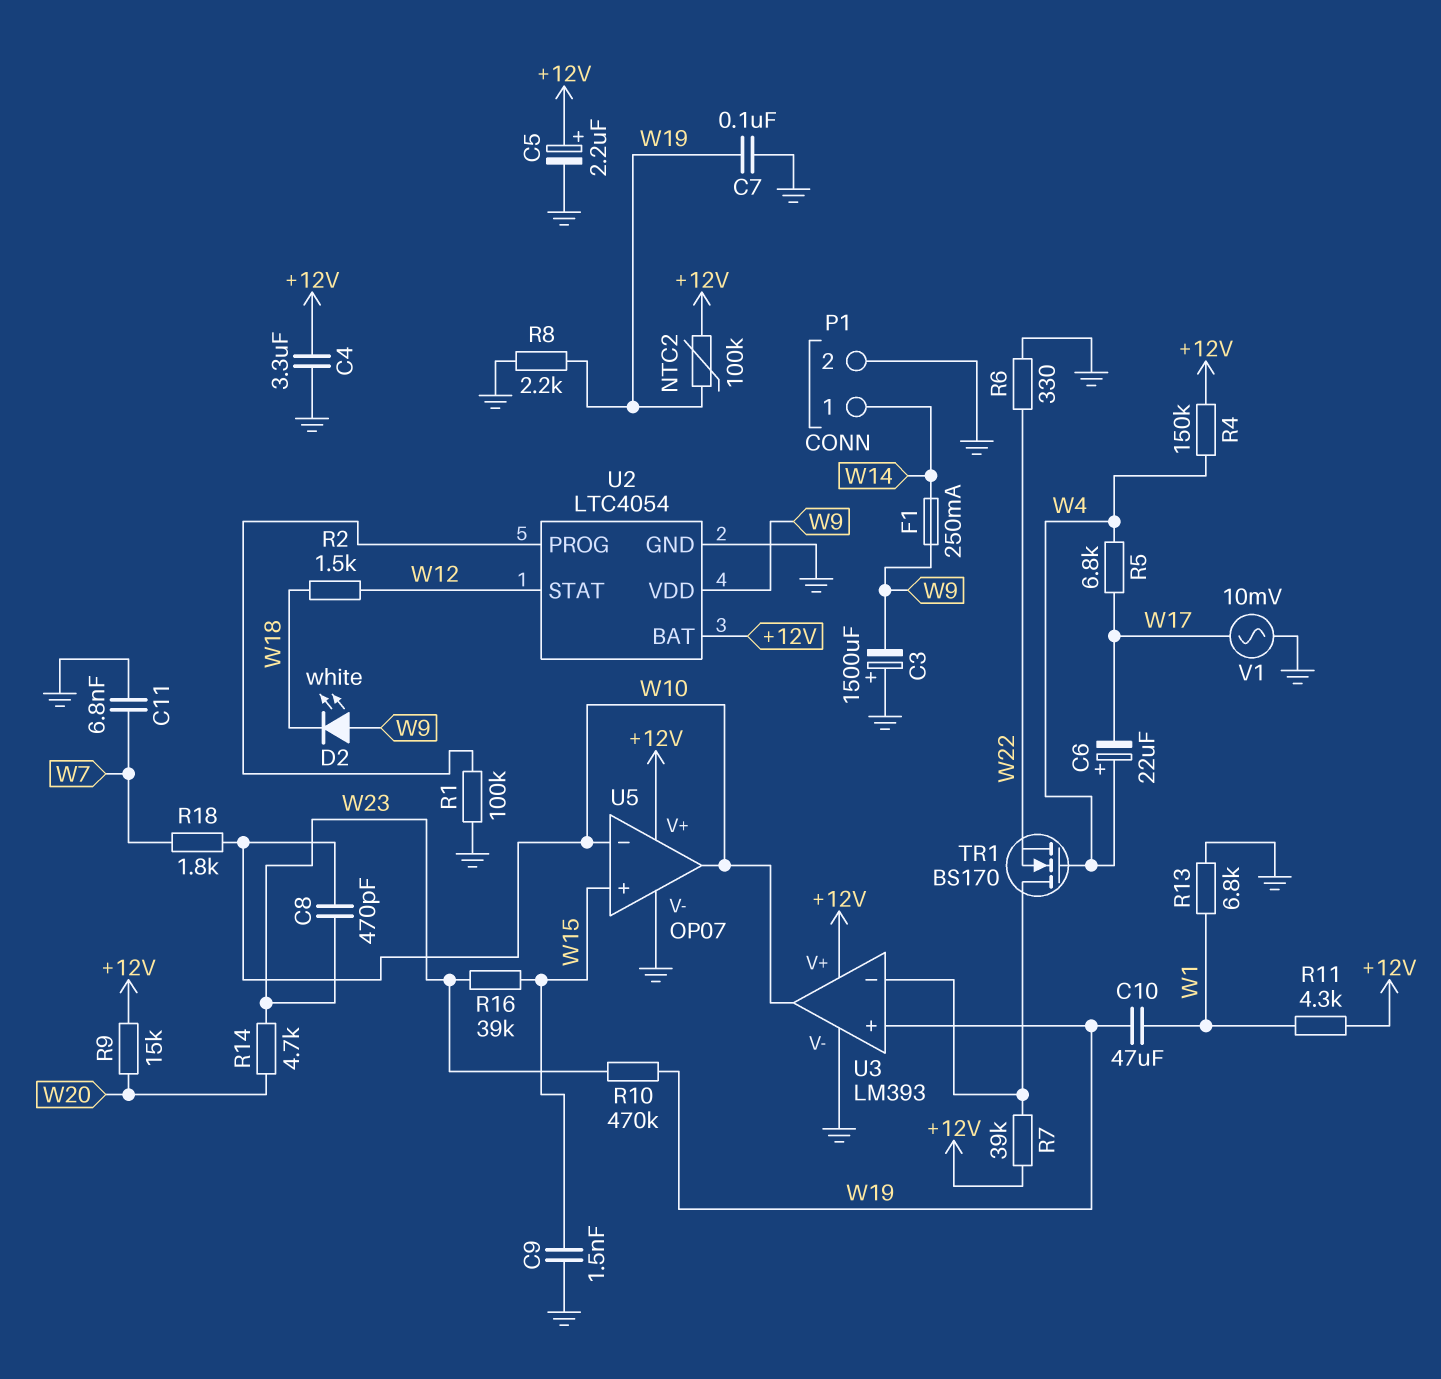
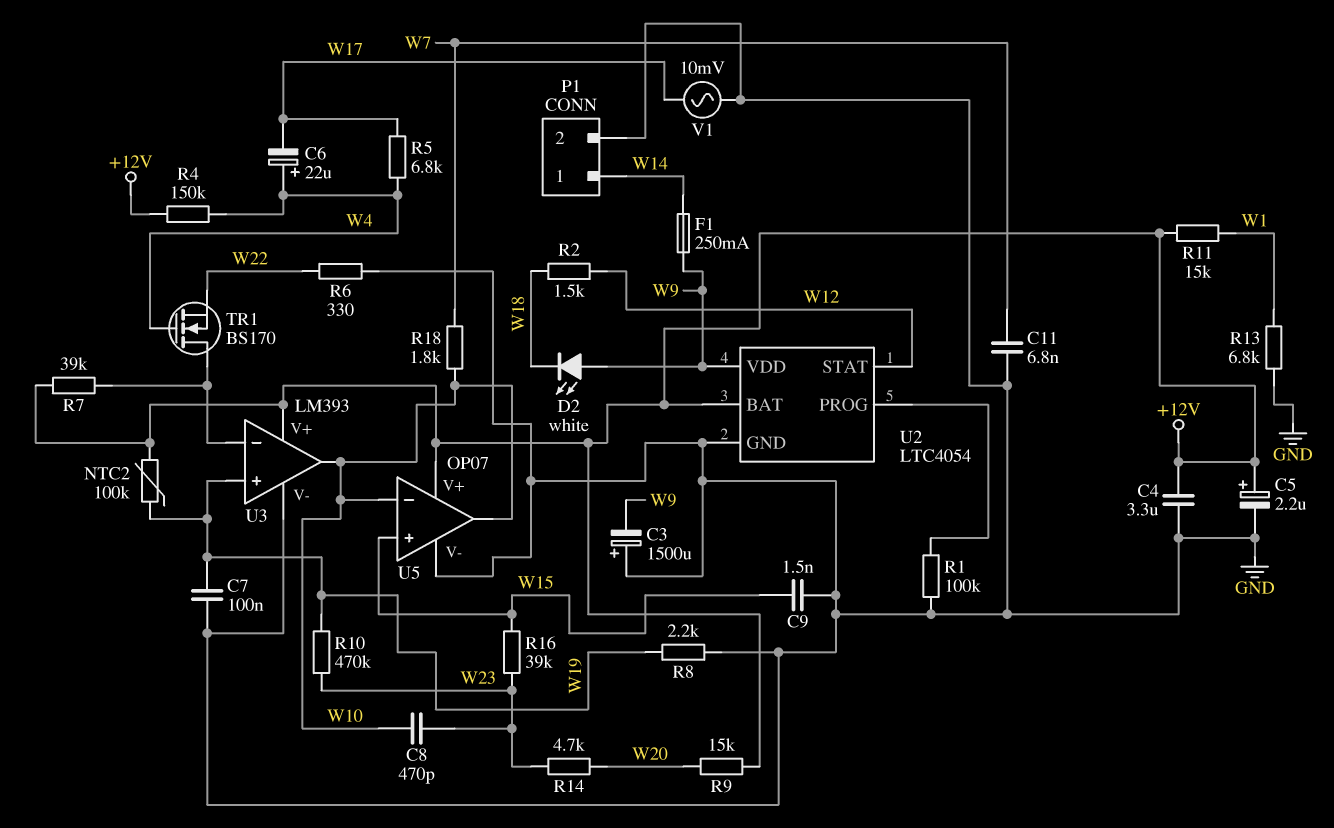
C10: 47uF (W1, W19) -> none
R11: 4.3k (+12V, W1) -> 15k (+12V, W1)

